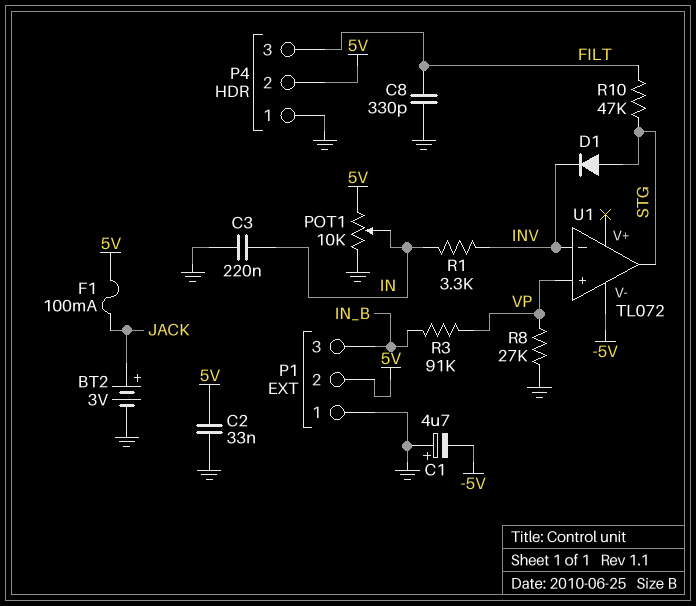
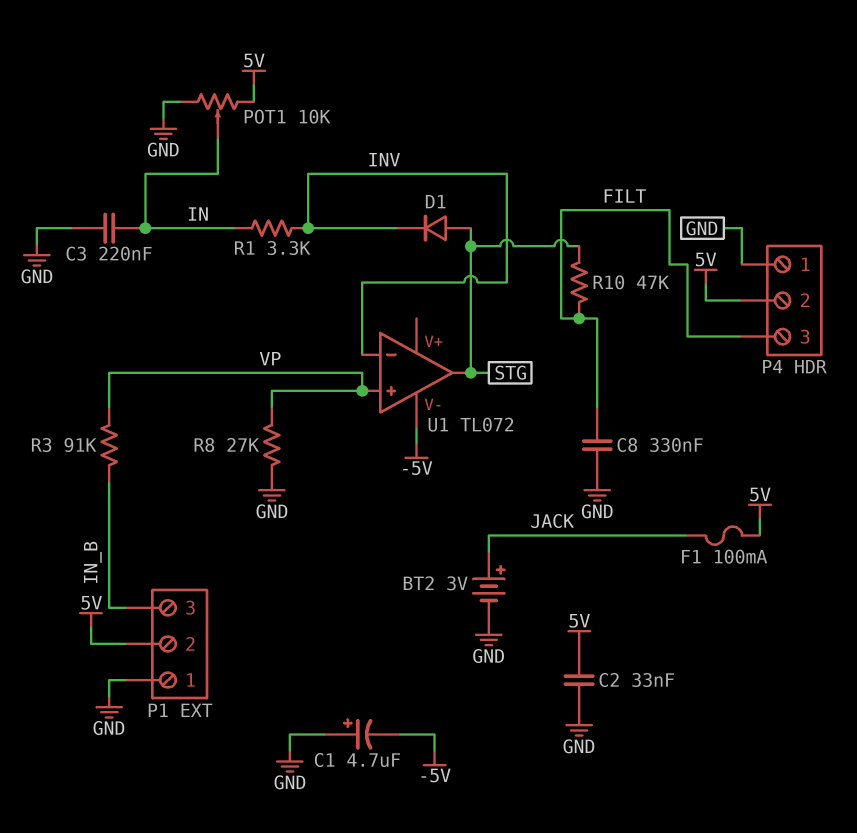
C8: 330pF (FILT, GND) -> 330nF (FILT, GND)

